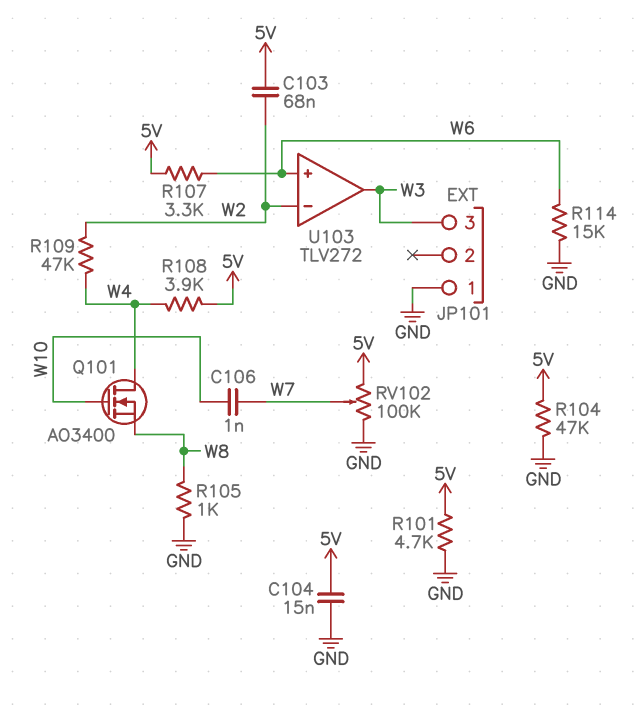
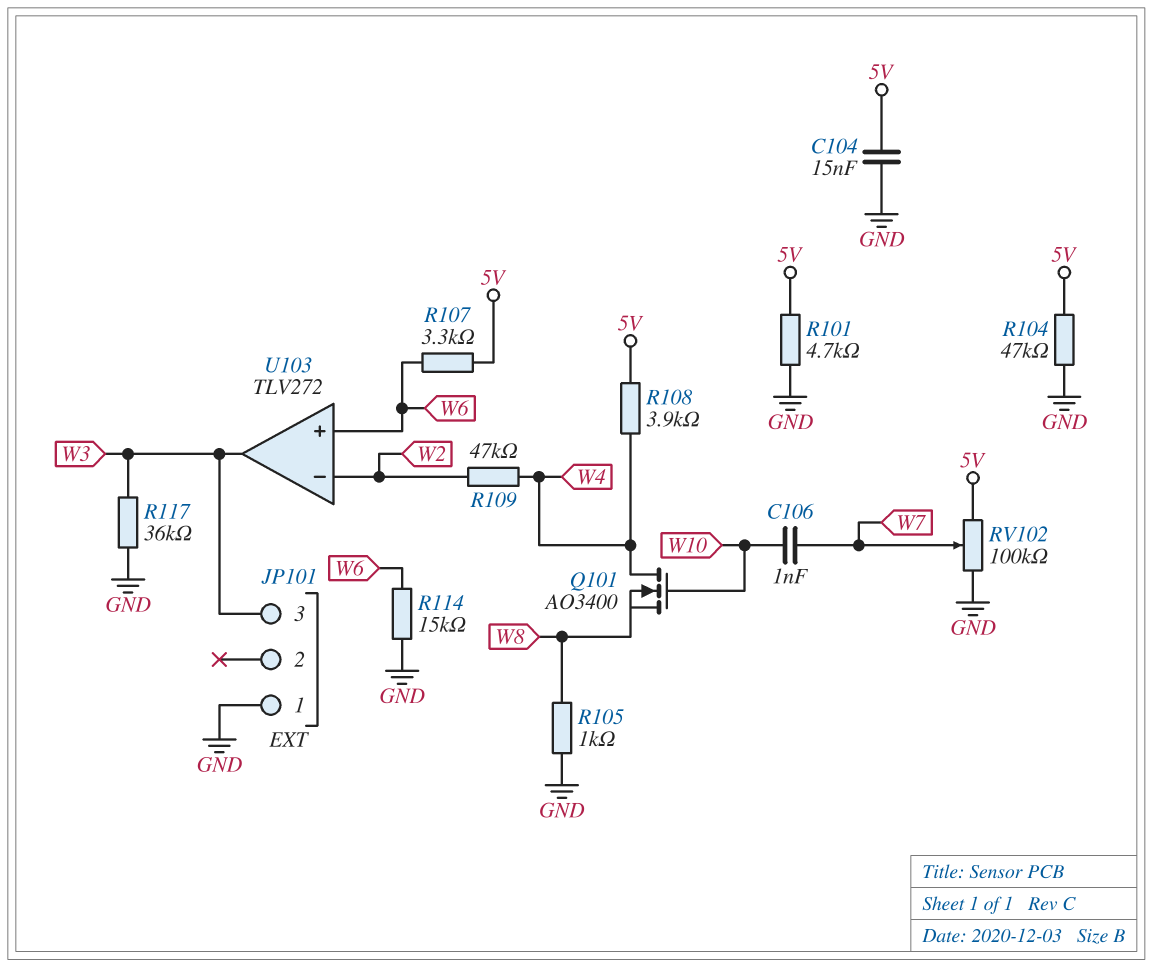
C103: 68nF (5V, W2) -> none
R117: none -> 36k (GND, W3)

